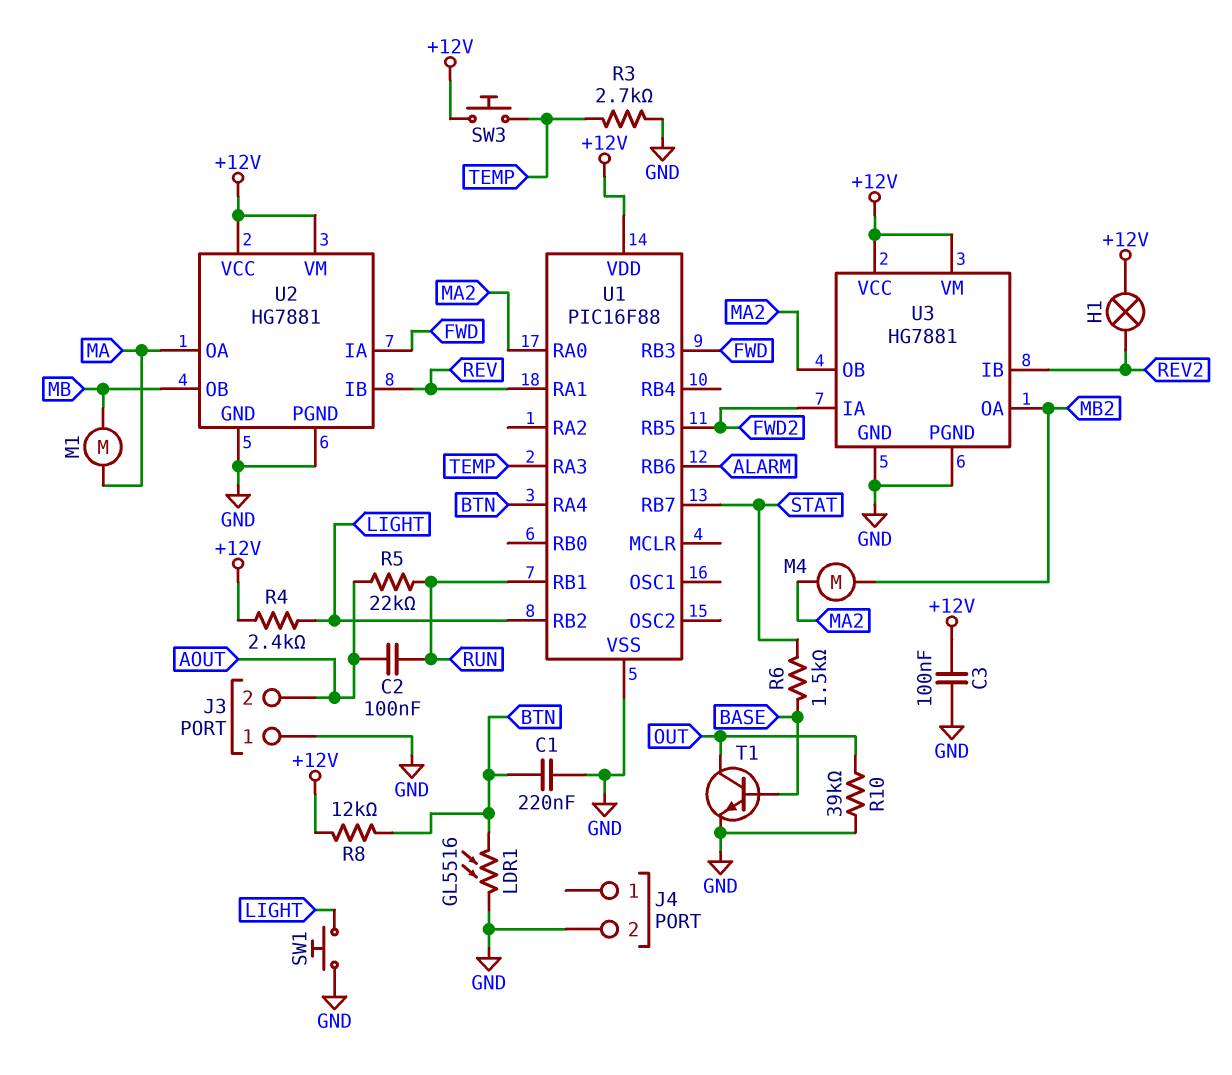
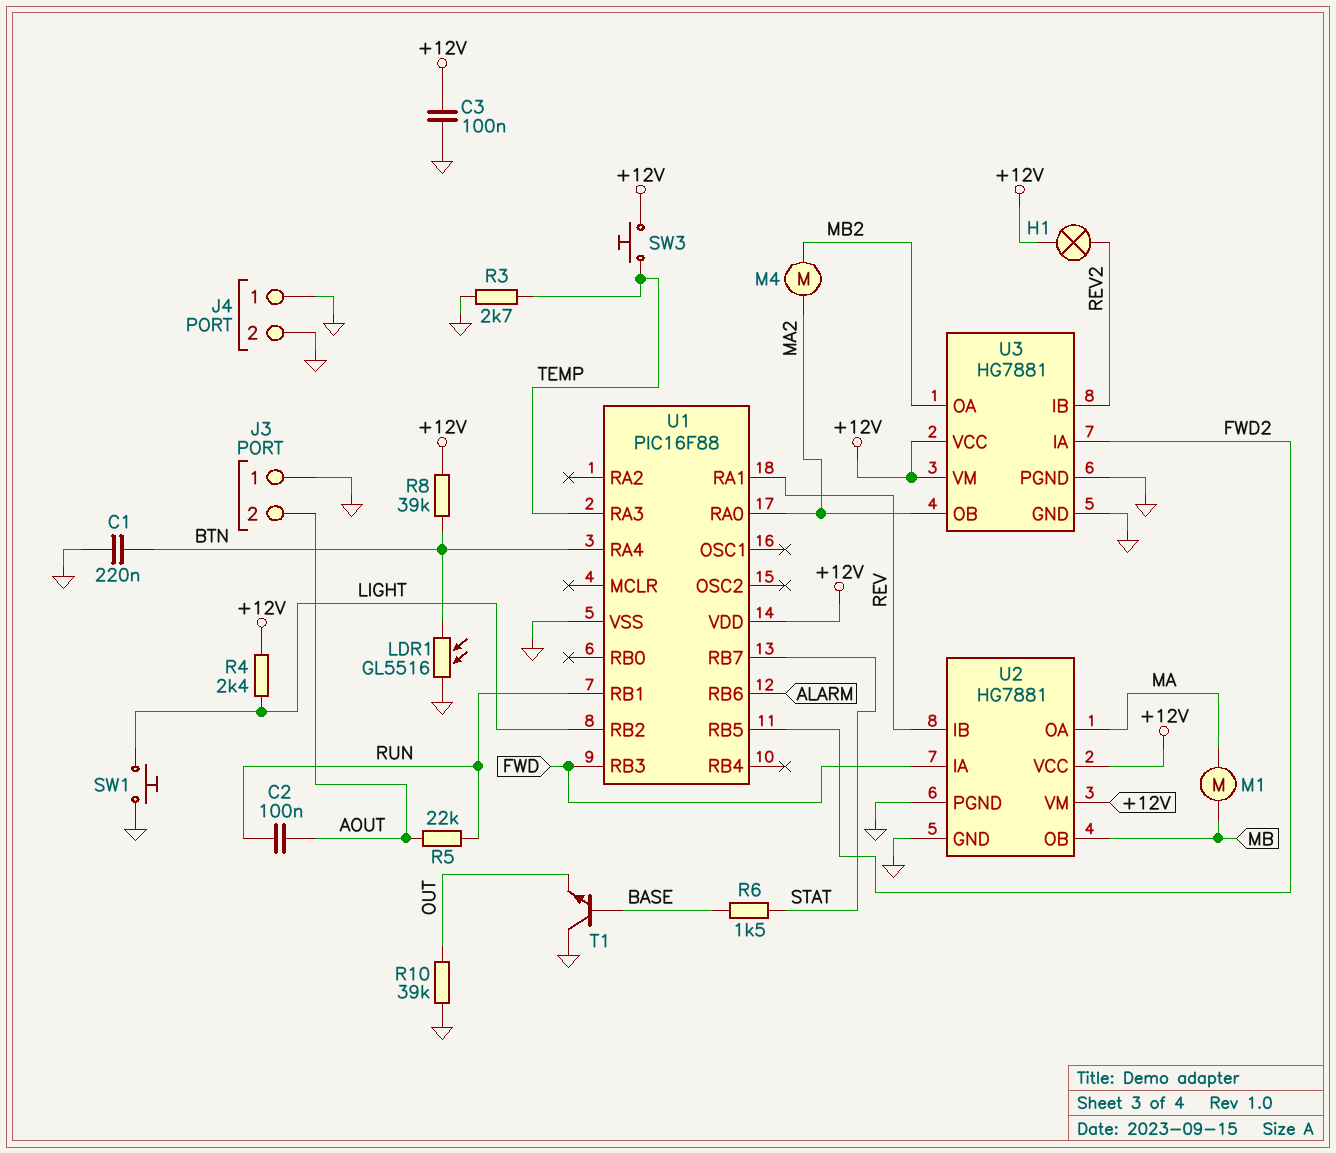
J4 pin 1: none -> GND
R8: 12k (+12V, BTN) -> 39k (+12V, BTN)
T1: NPN (B BASE, C OUT, E GND) -> NPN (B BASE, C GND, E OUT)

